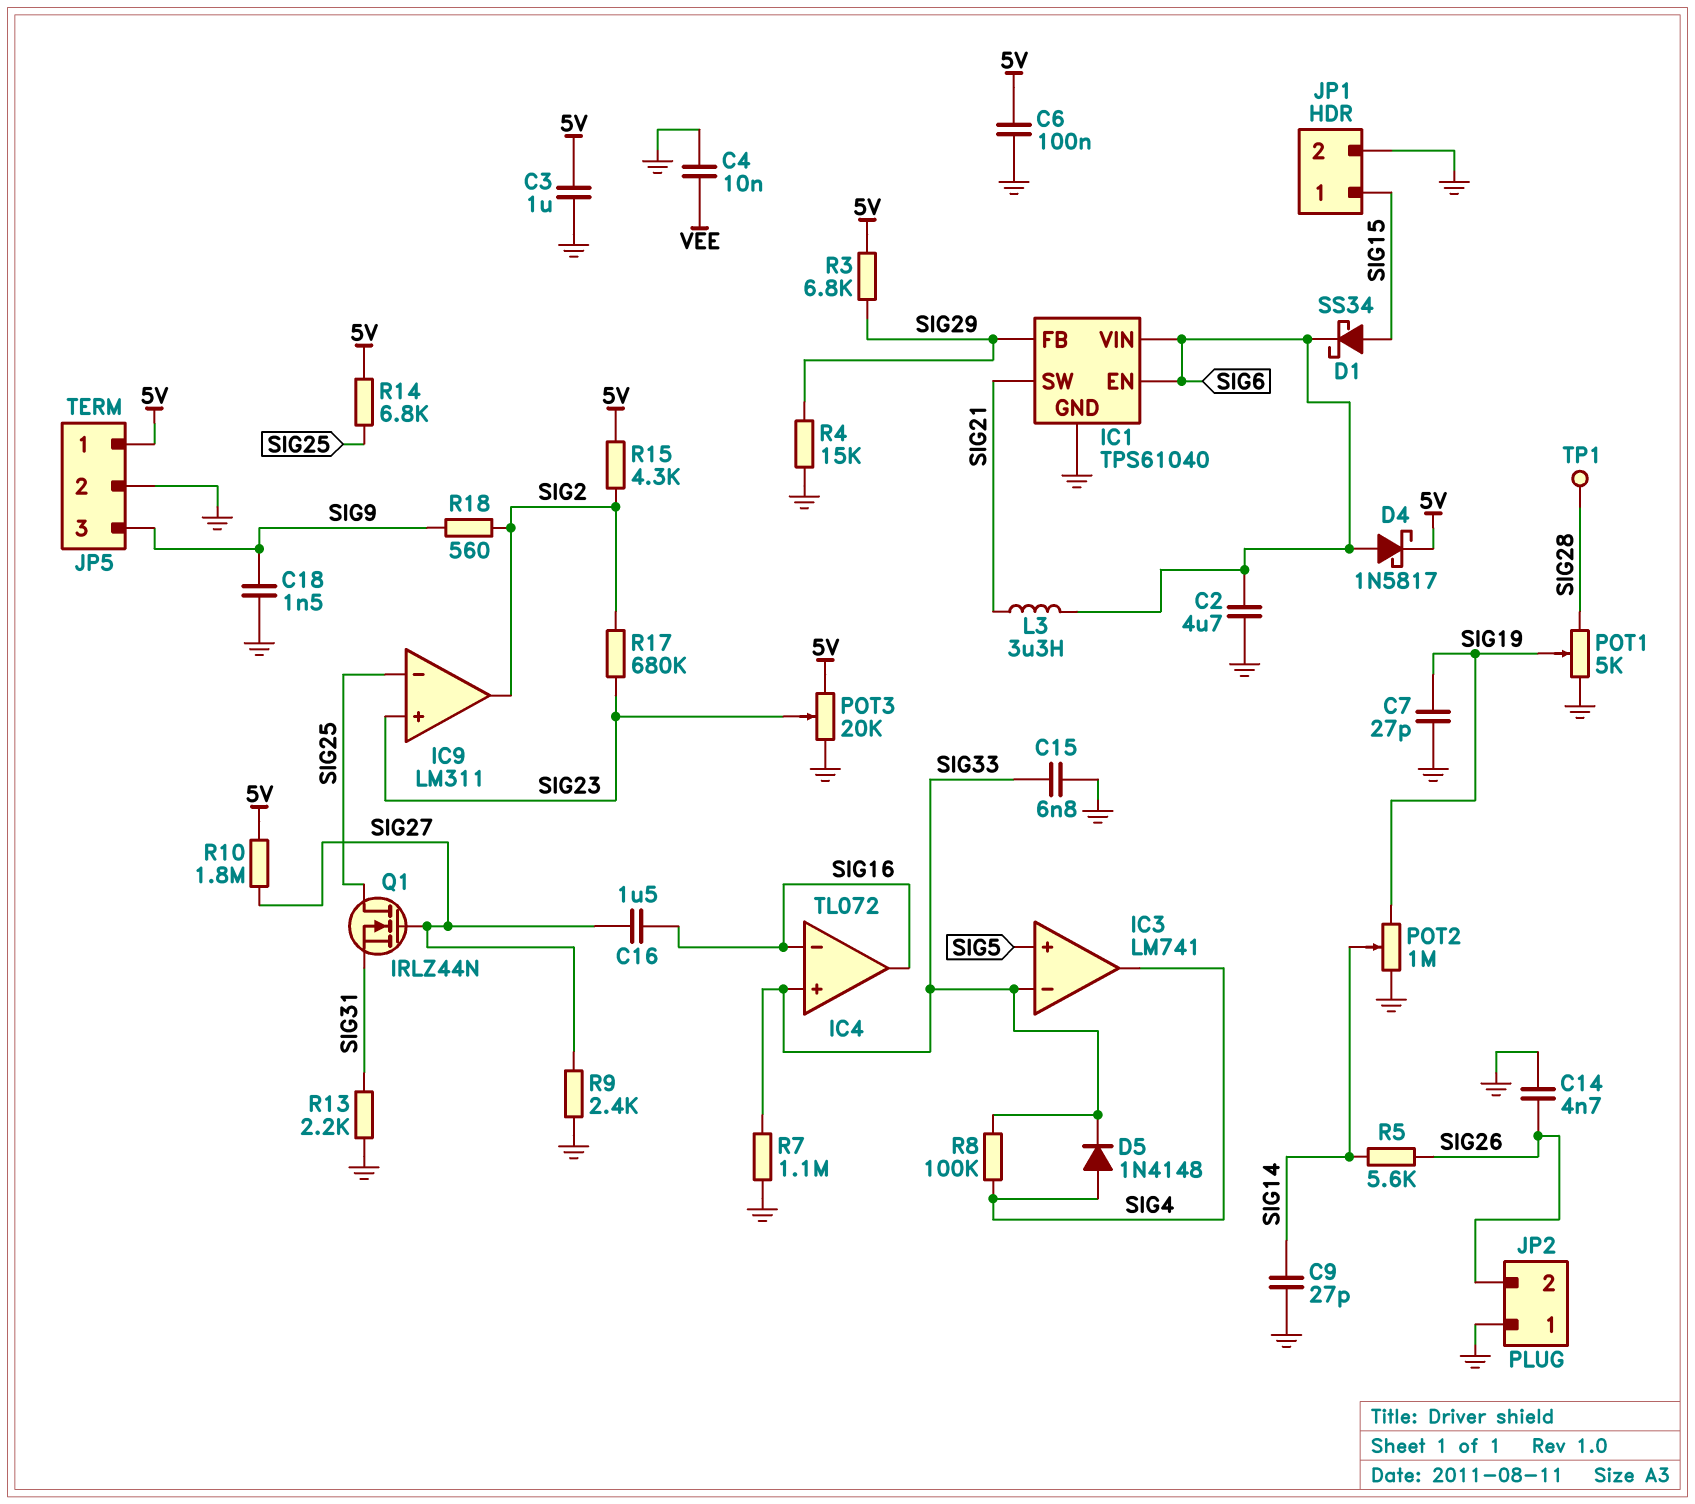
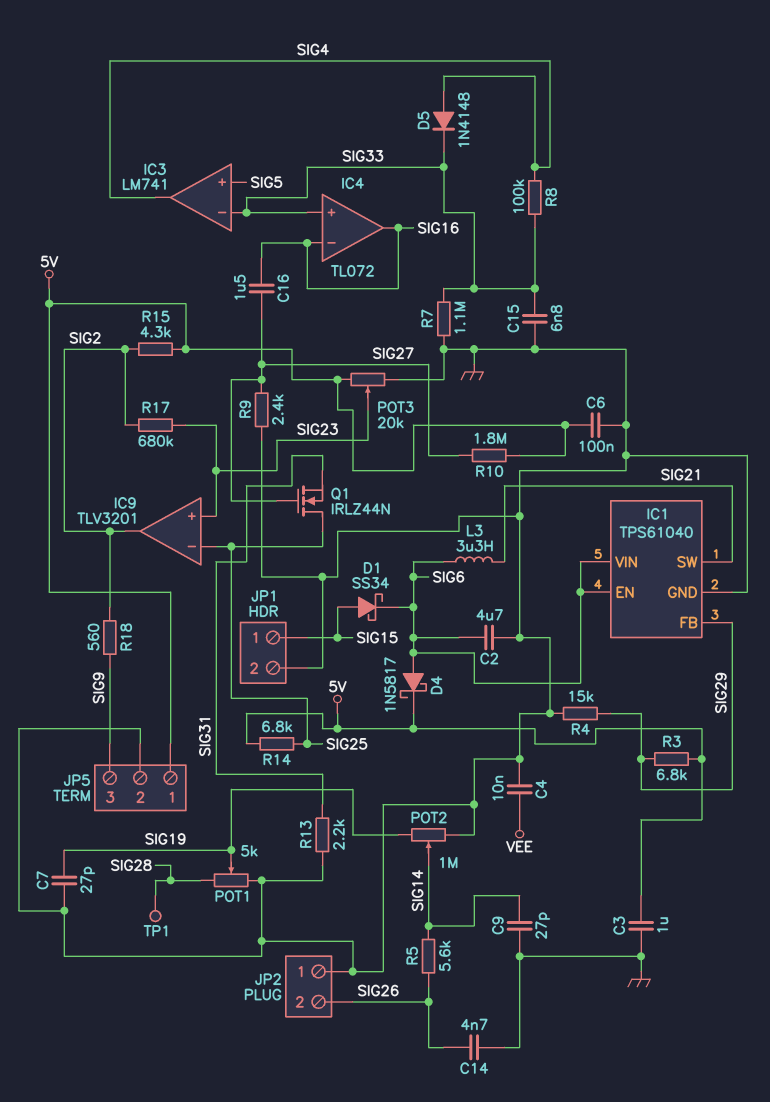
C18: 1.5nF (GND, SIG9) -> none
IC9: LM311 -> TLV3201

